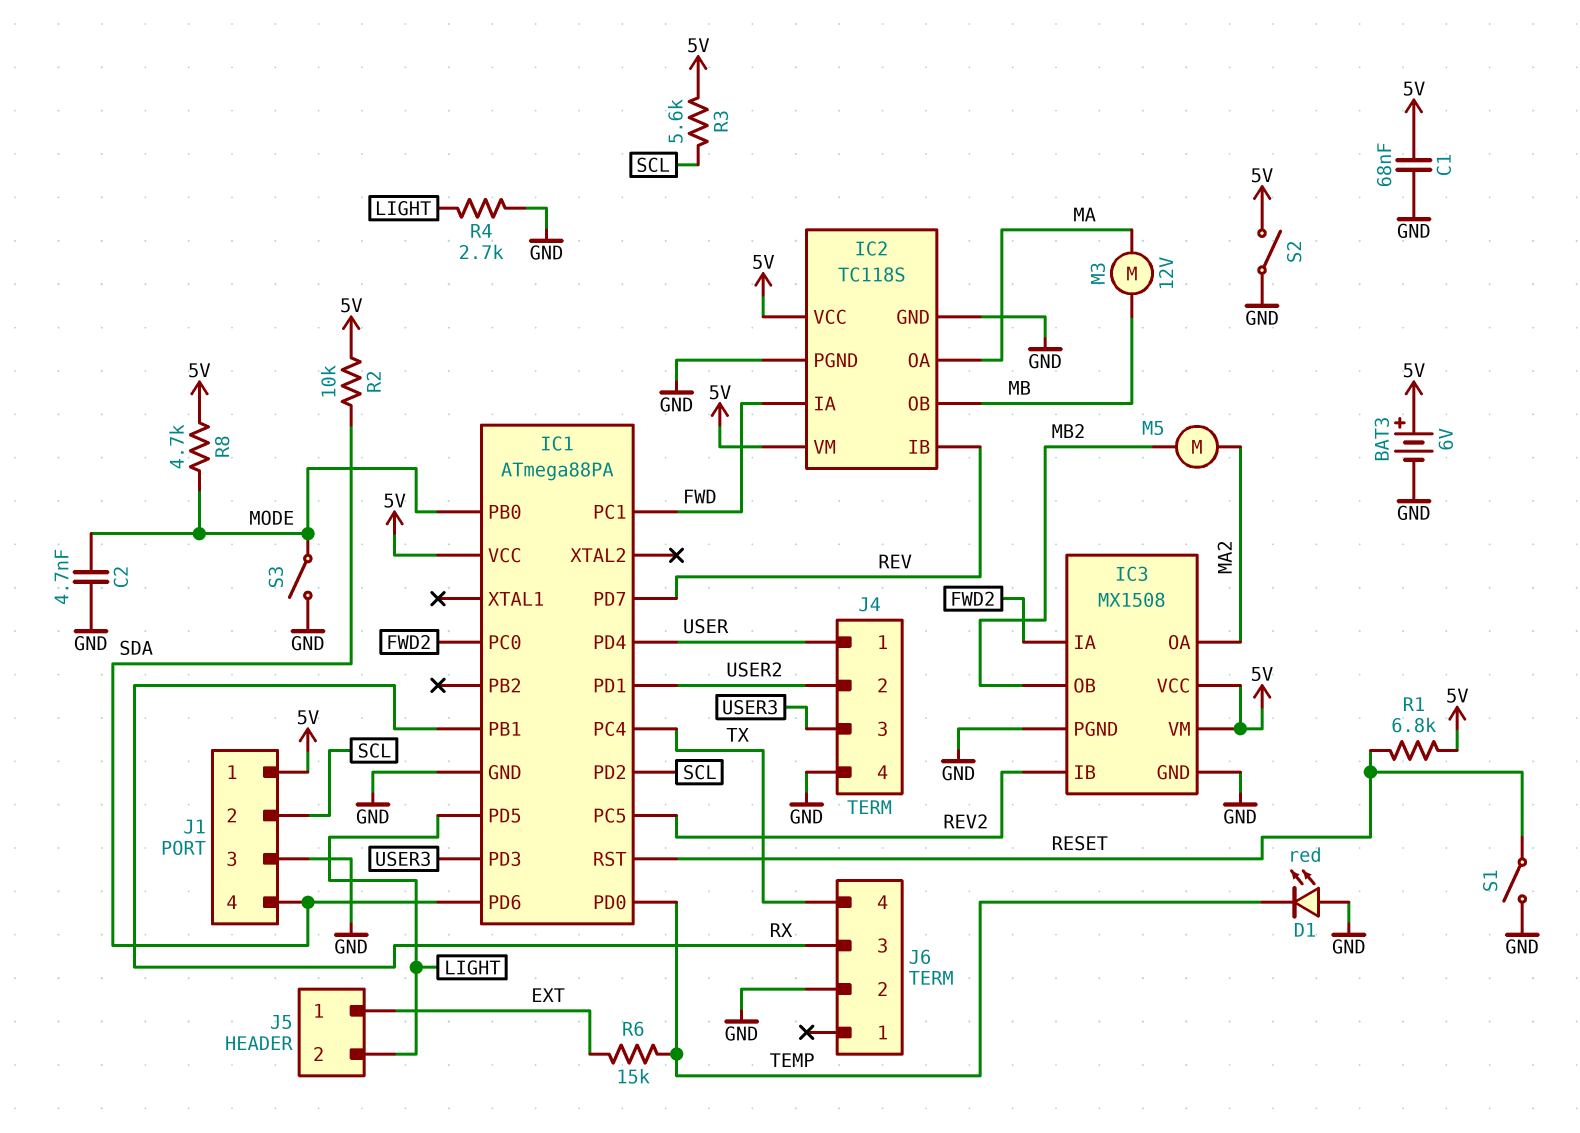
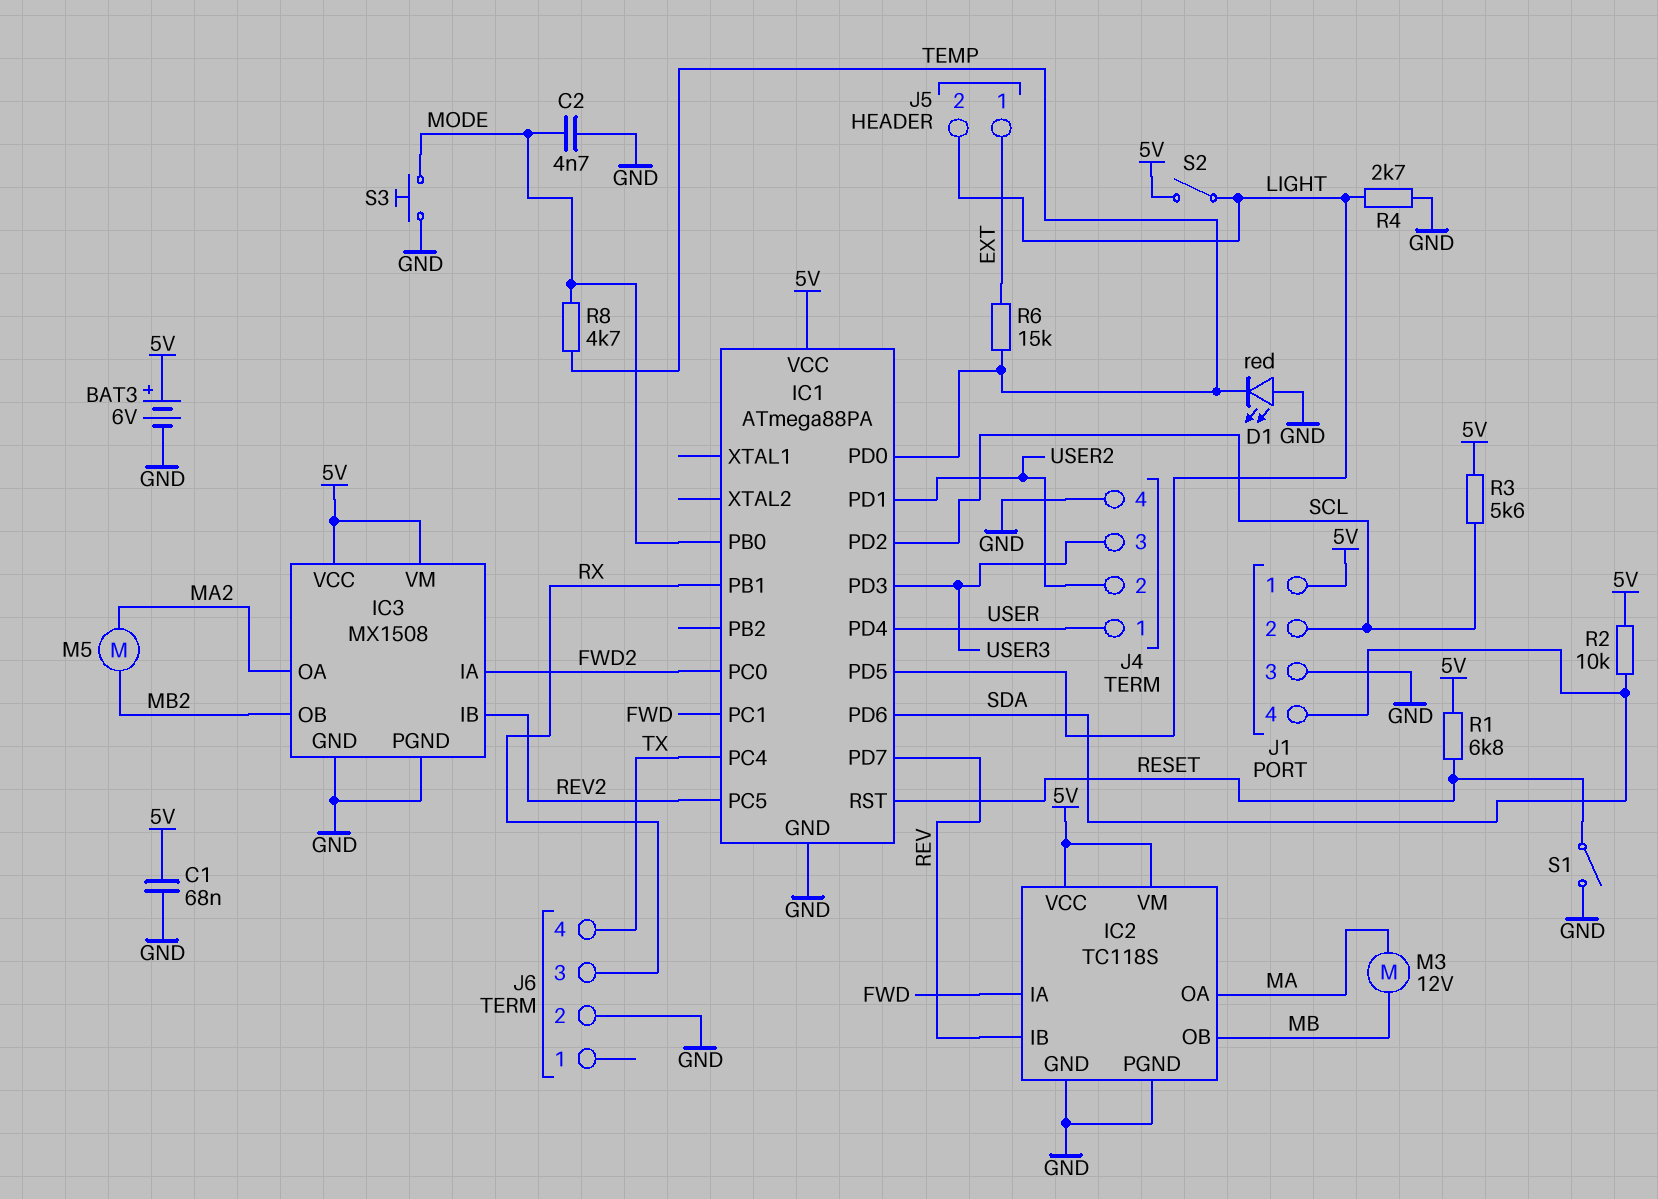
R8: 4.7k (5V, MODE) -> 4.7k (MODE, TEMP)
S2: switch (5V, GND) -> switch (5V, LIGHT)
S3: switch (GND, MODE) -> button (GND, MODE)

